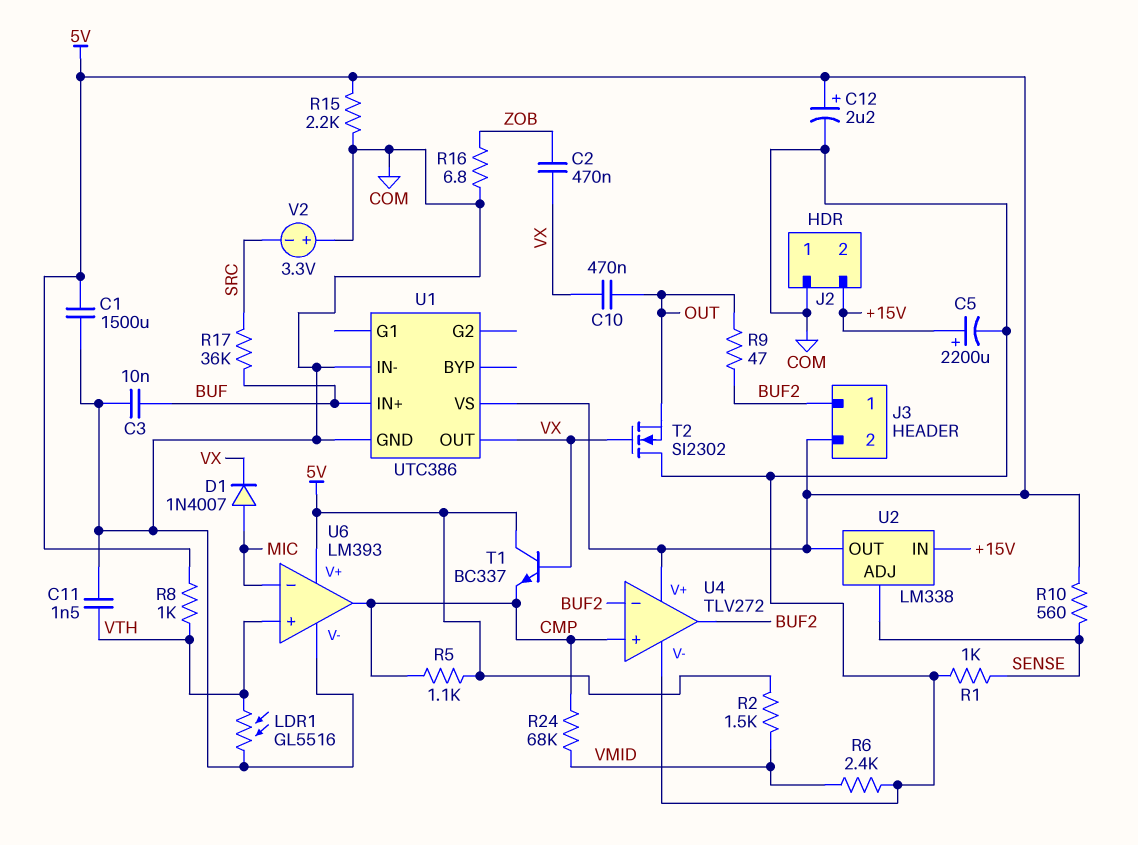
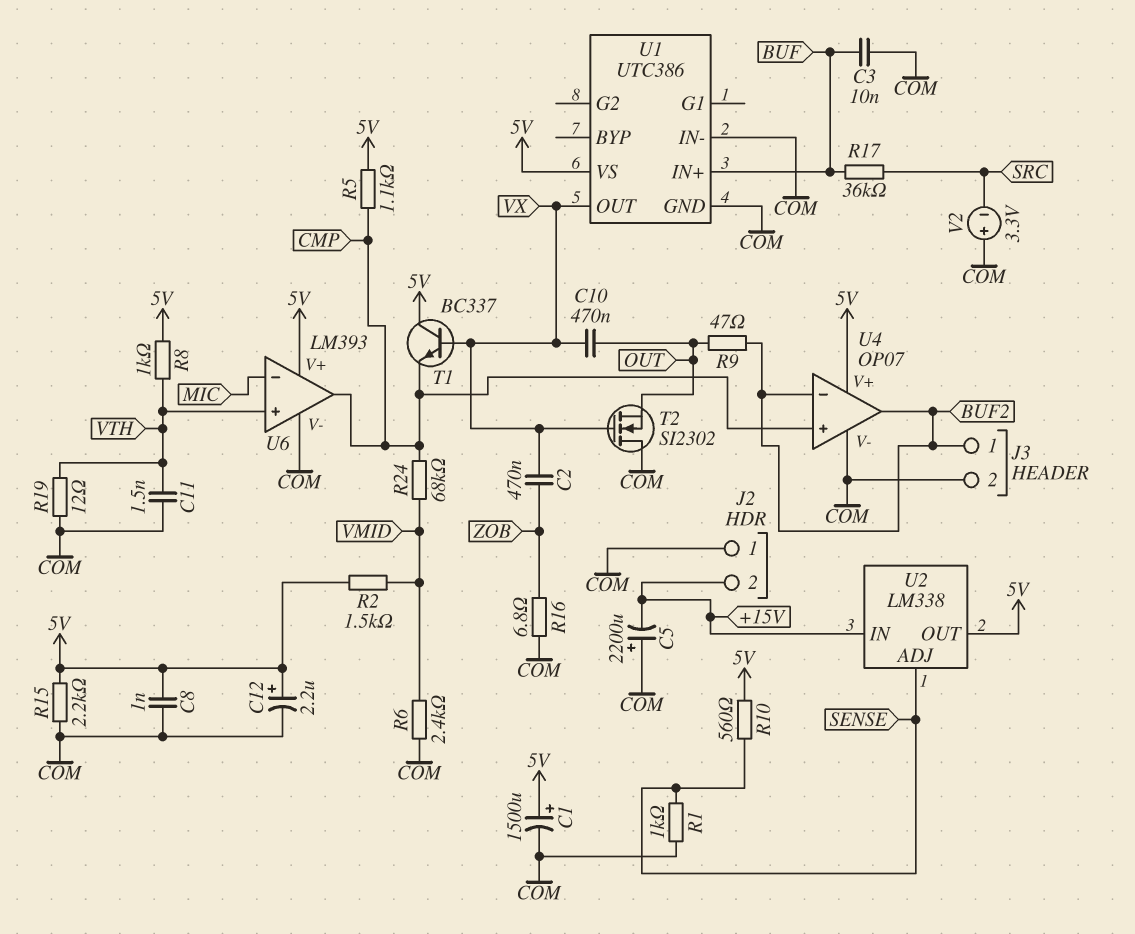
C1: 1500uF (5V, COM) -> 1500uF (plus 5V, minus COM)
C5: 2200uF (plus +15V, minus COM) -> 2200uF (plus COM, minus +15V)
C8: none -> 1nF (5V, COM)
D1: diode 1N4007 (A MIC, K VX) -> none
J3 pin 2: 5V -> COM
LDR1: GL5516 (COM, VTH) -> none
R19: none -> 12 (COM, VTH)
U4: TLV272 -> OP07

